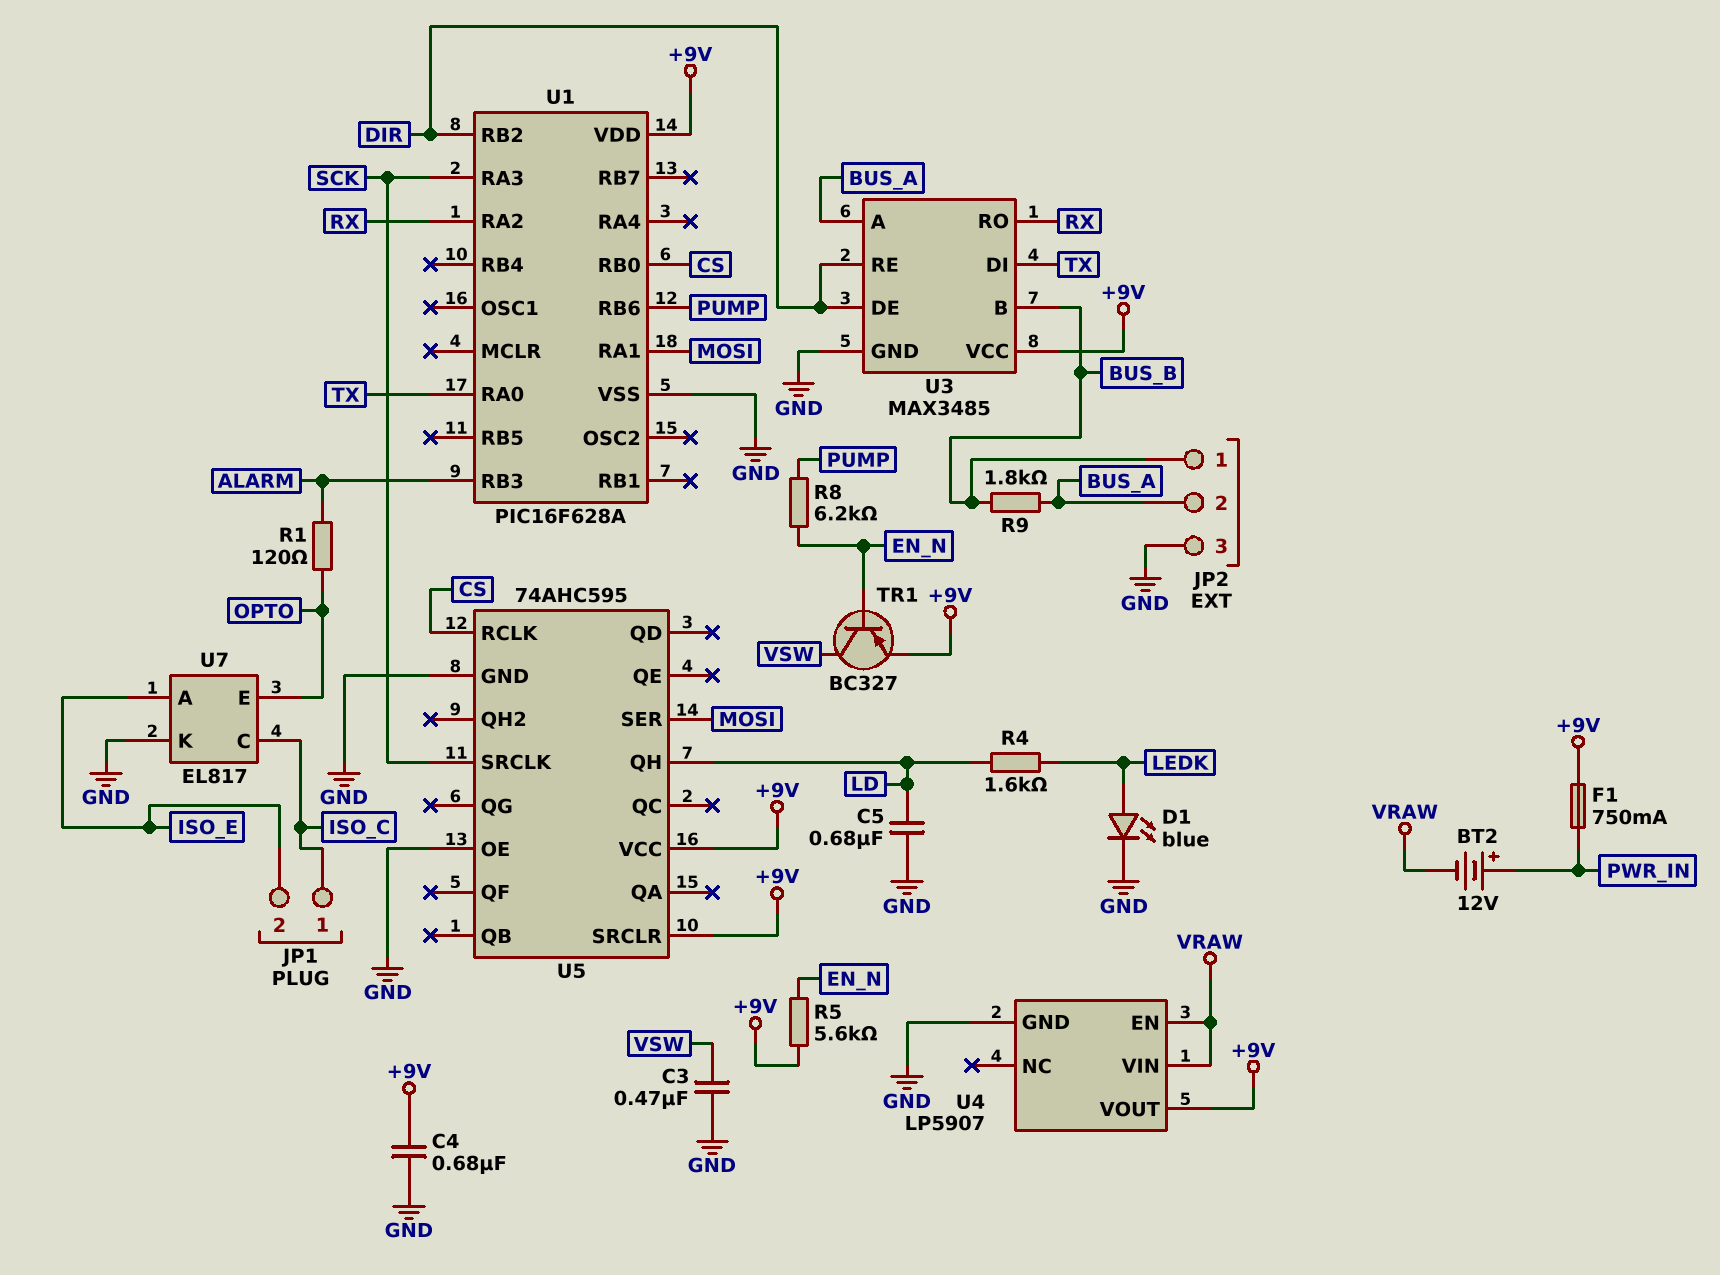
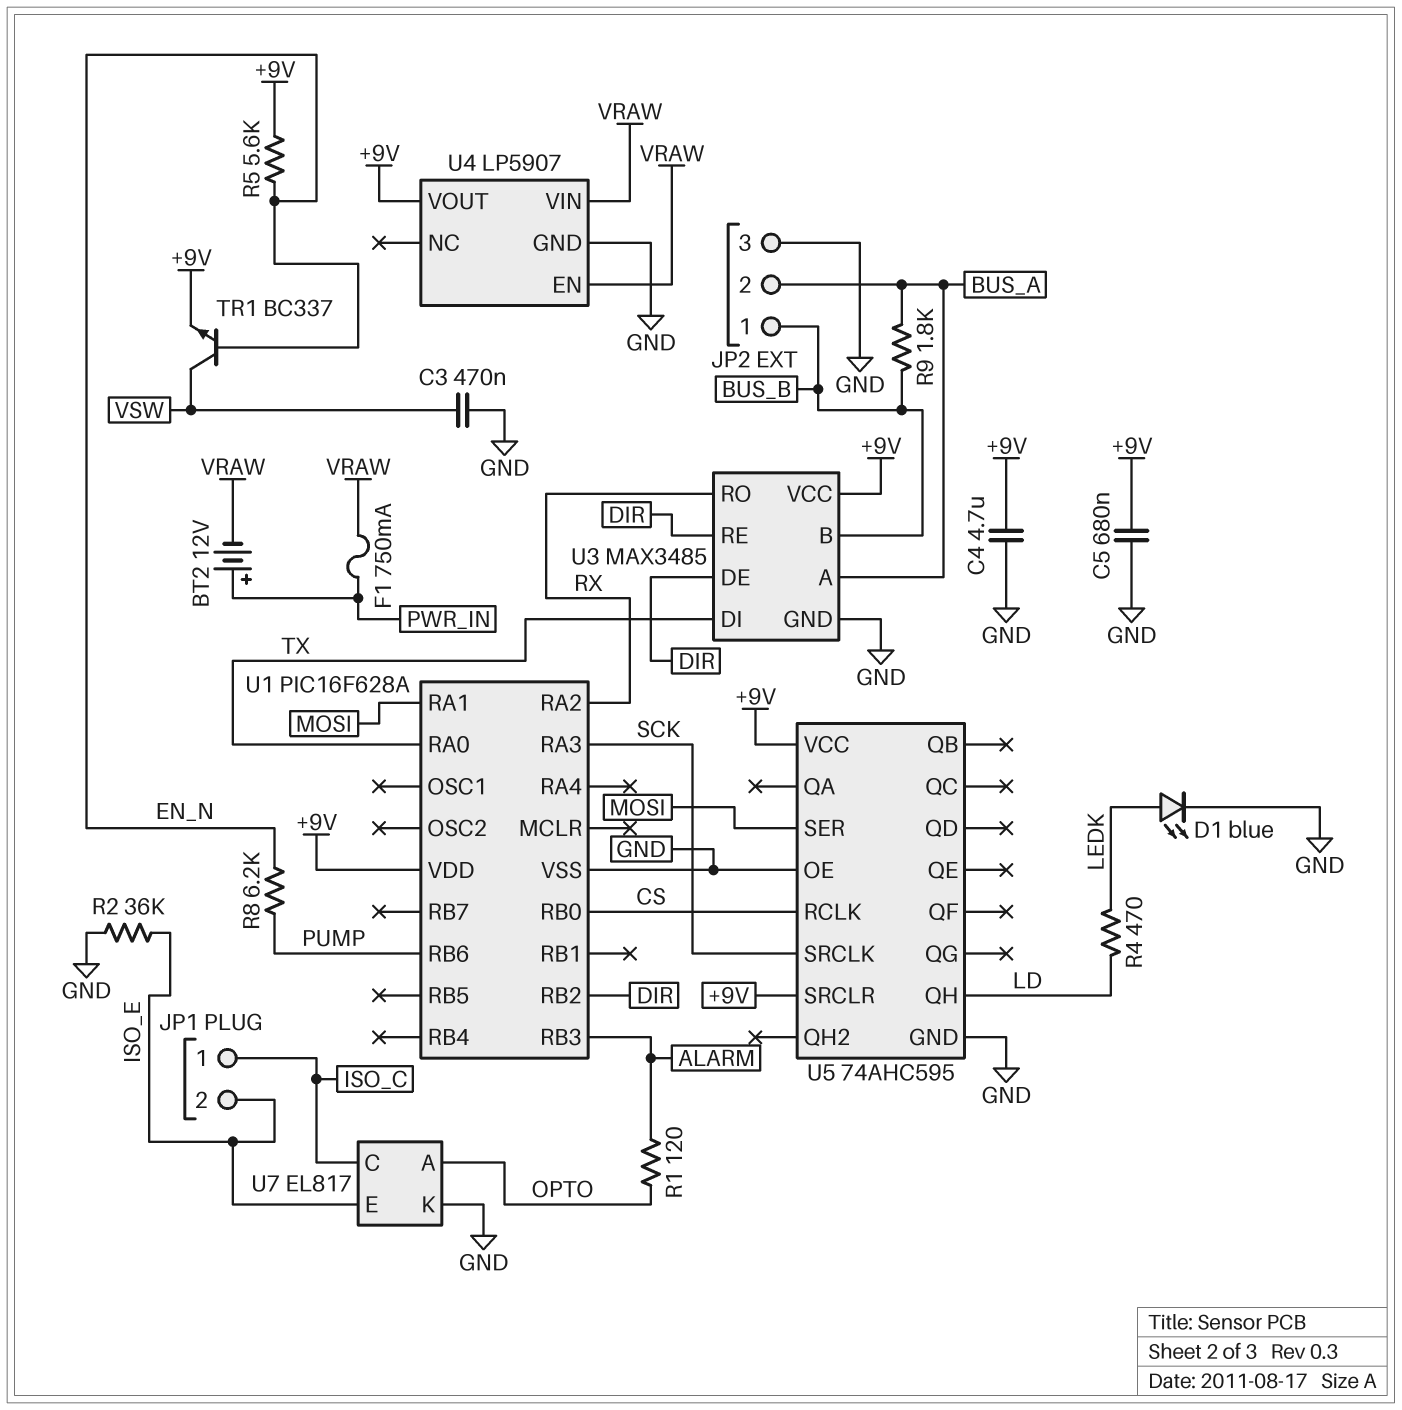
C4: 680nF (+9V, GND) -> 4.7uF (+9V, GND)
C5: 680nF (GND, LD) -> 680nF (+9V, GND)
F1: 750mA (+9V, PWR_IN) -> 750mA (PWR_IN, VRAW)
R2: none -> 36k (GND, ISO_E)
R4: 1.6k (LD, LEDK) -> 470 (LD, LEDK)
TR1: PNP BC327 (B EN_N, C VSW, E +9V) -> NPN BC337 (B EN_N, C VSW, E +9V)
U7 pin A: ISO_E -> OPTO
U7 pin E: OPTO -> ISO_E

